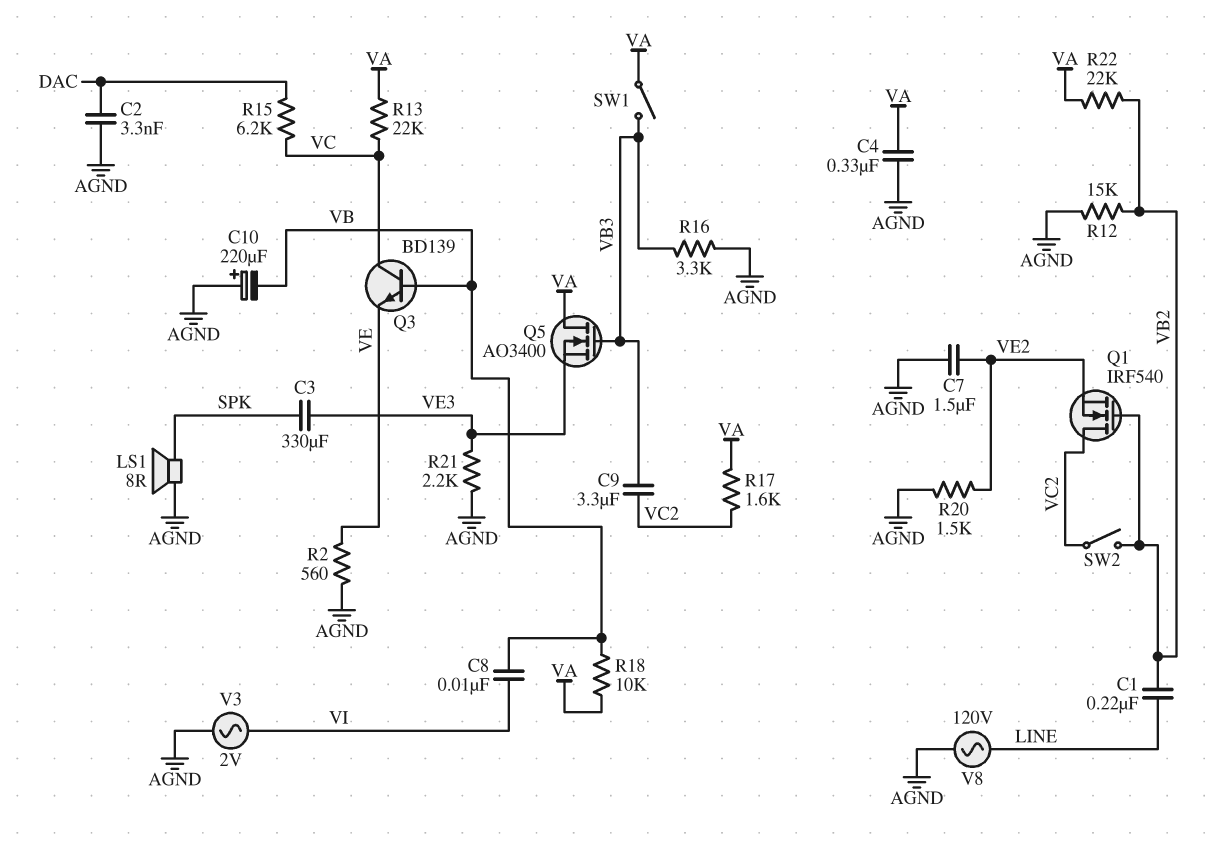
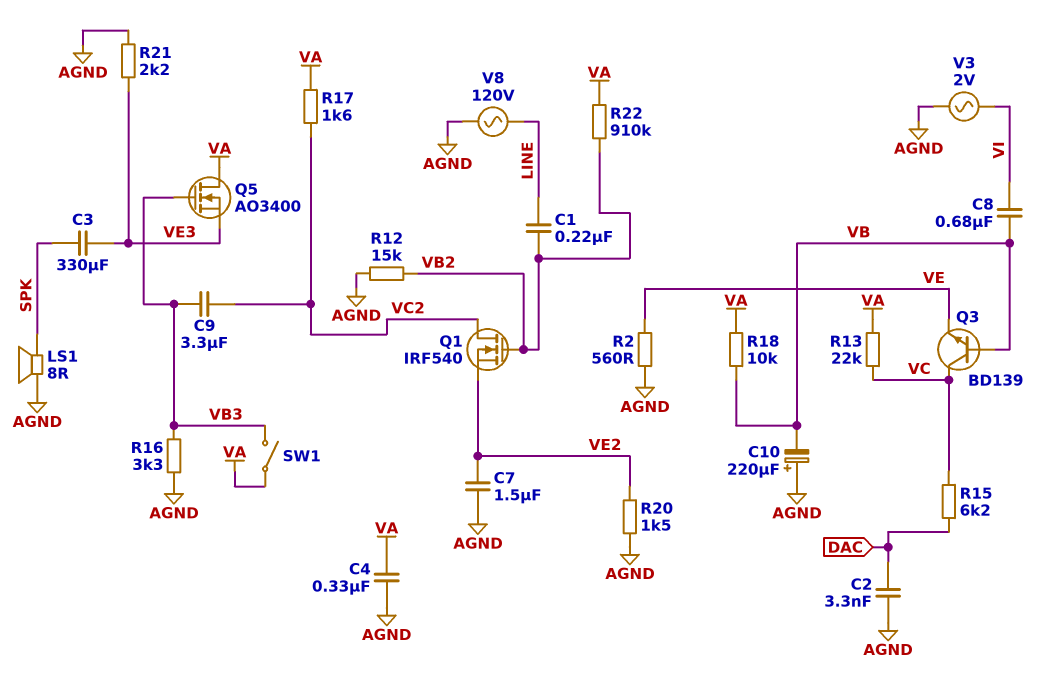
C8: 10nF (VB, VI) -> 680nF (VB, VI)
R22: 22k (VA, VB2) -> 910k (VA, VB2)
SW2: switch (VB2, VC2) -> none

